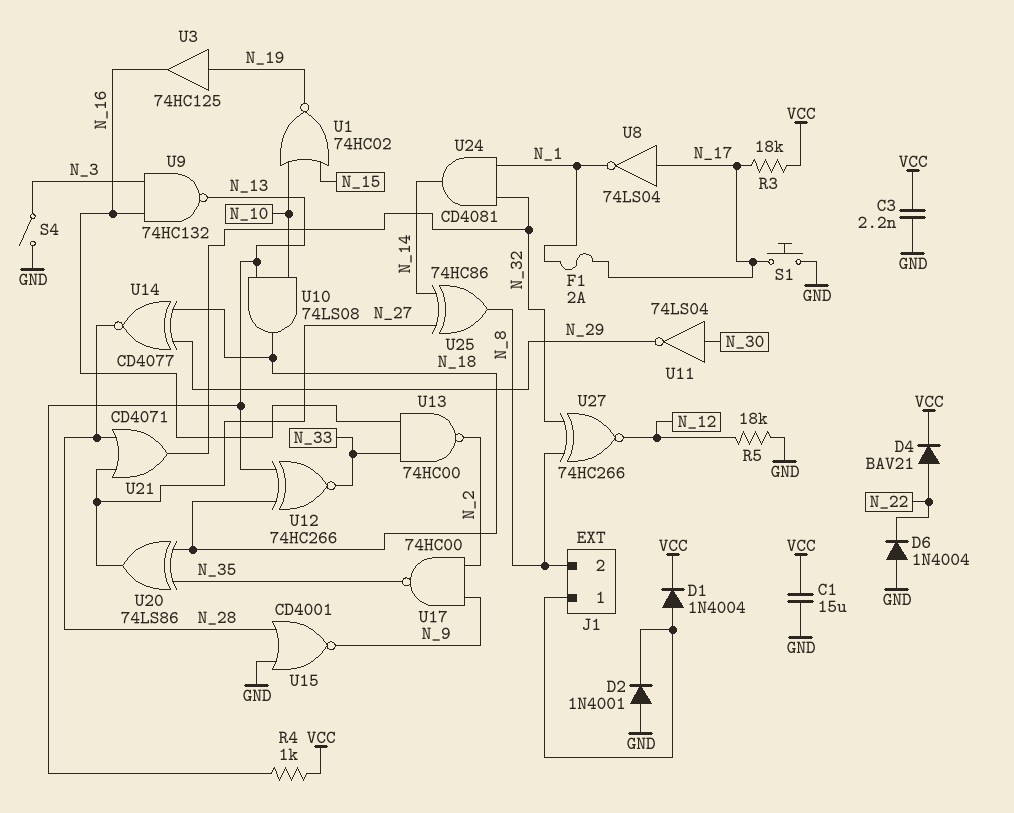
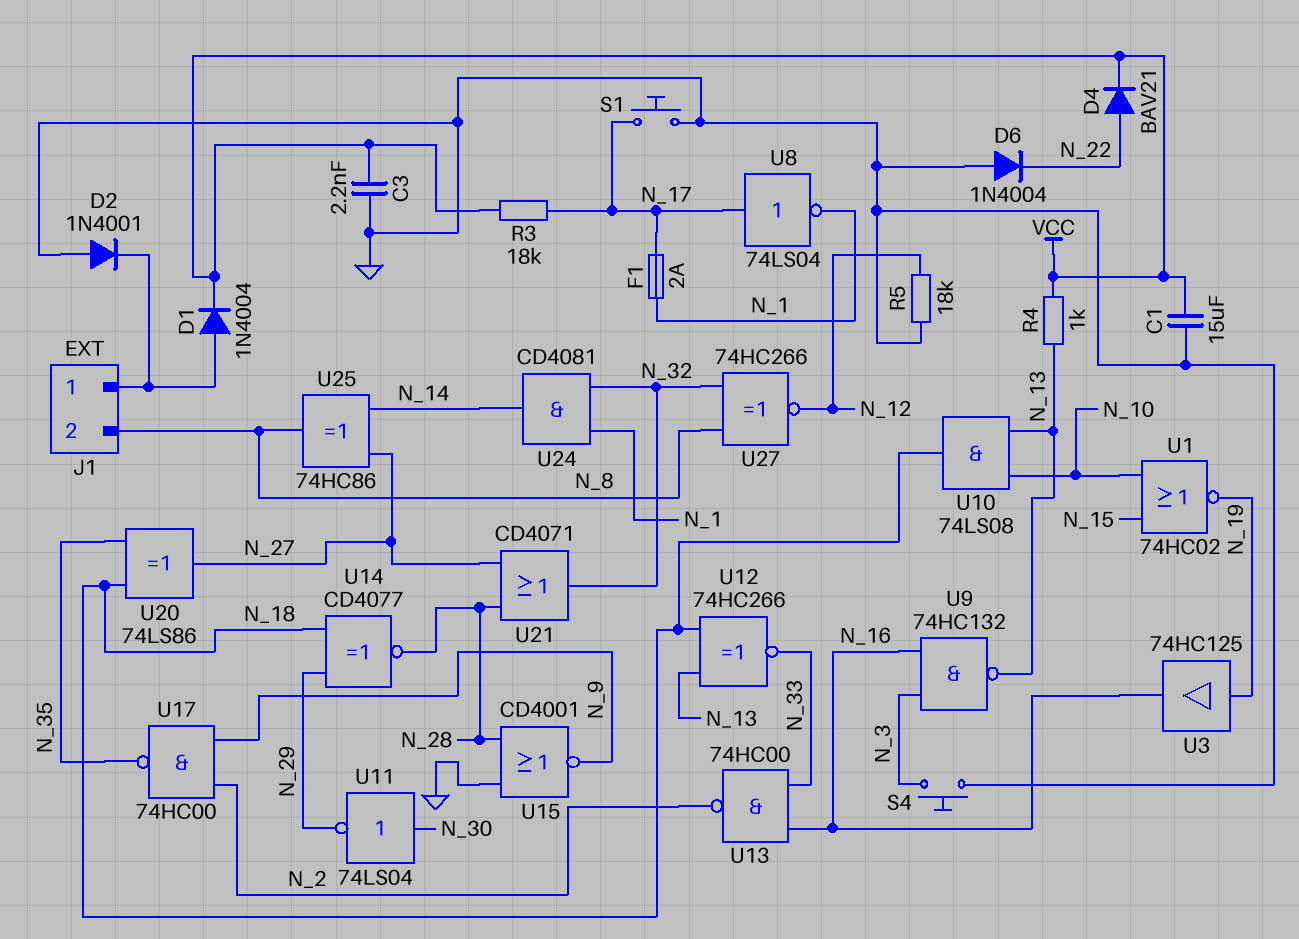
S4: switch (GND, N_3) -> button (GND, N_3)

